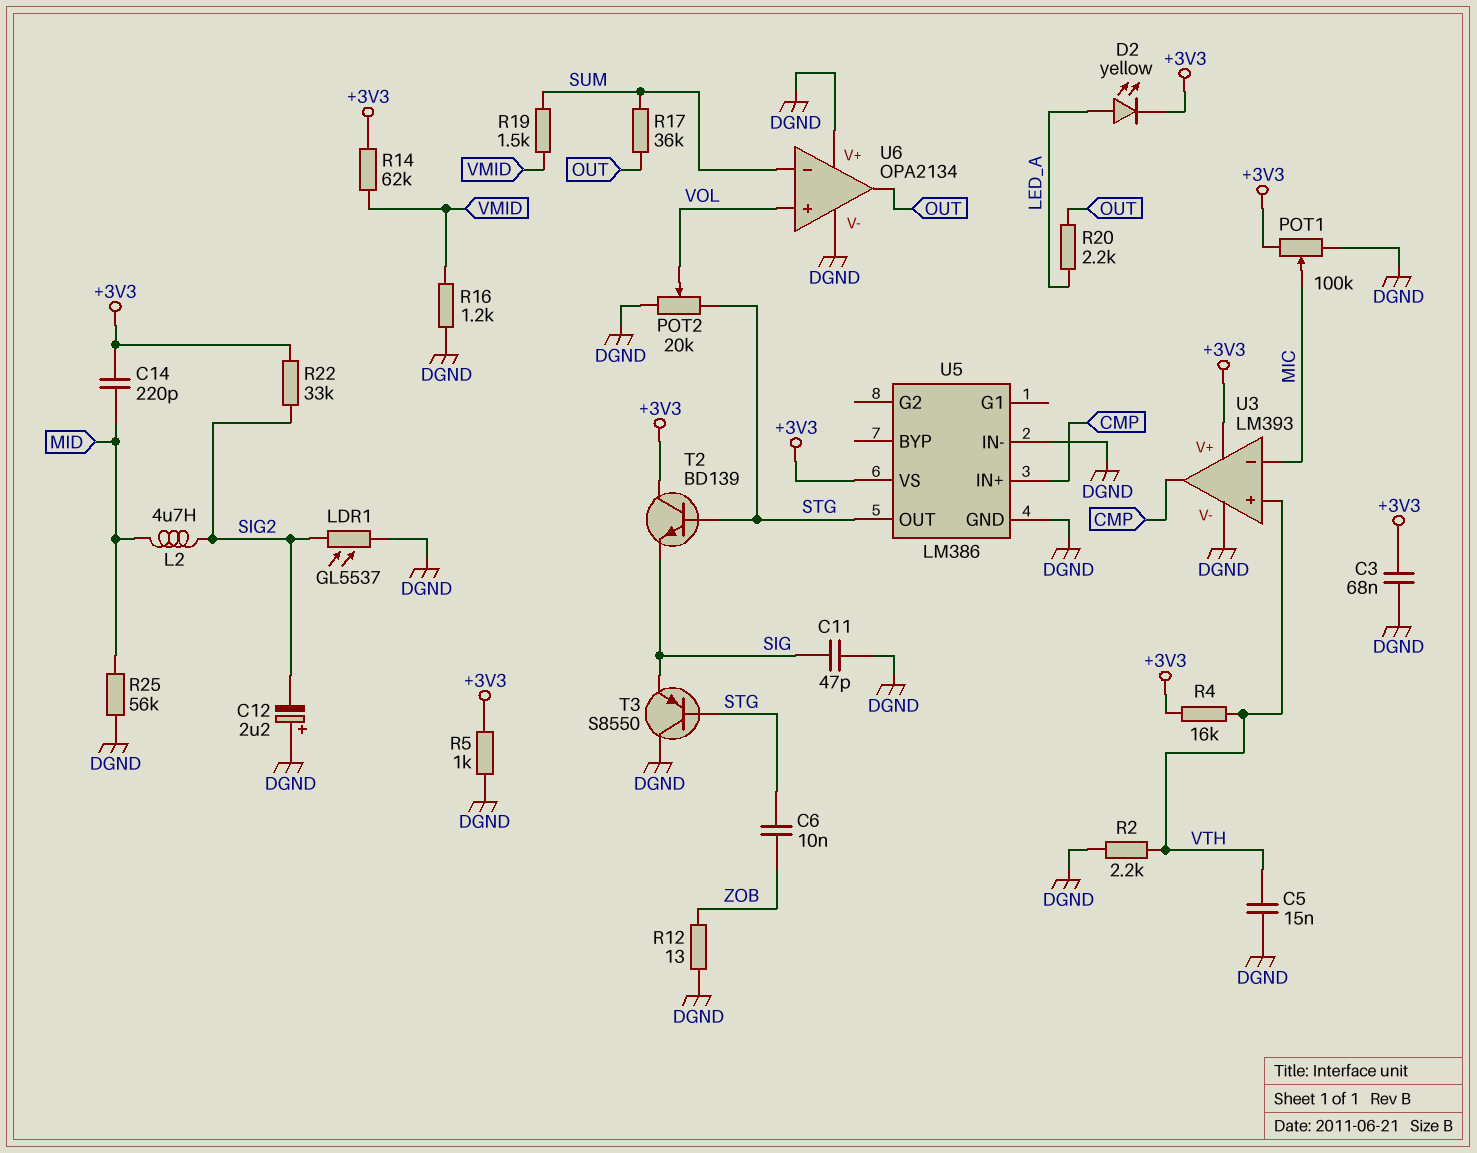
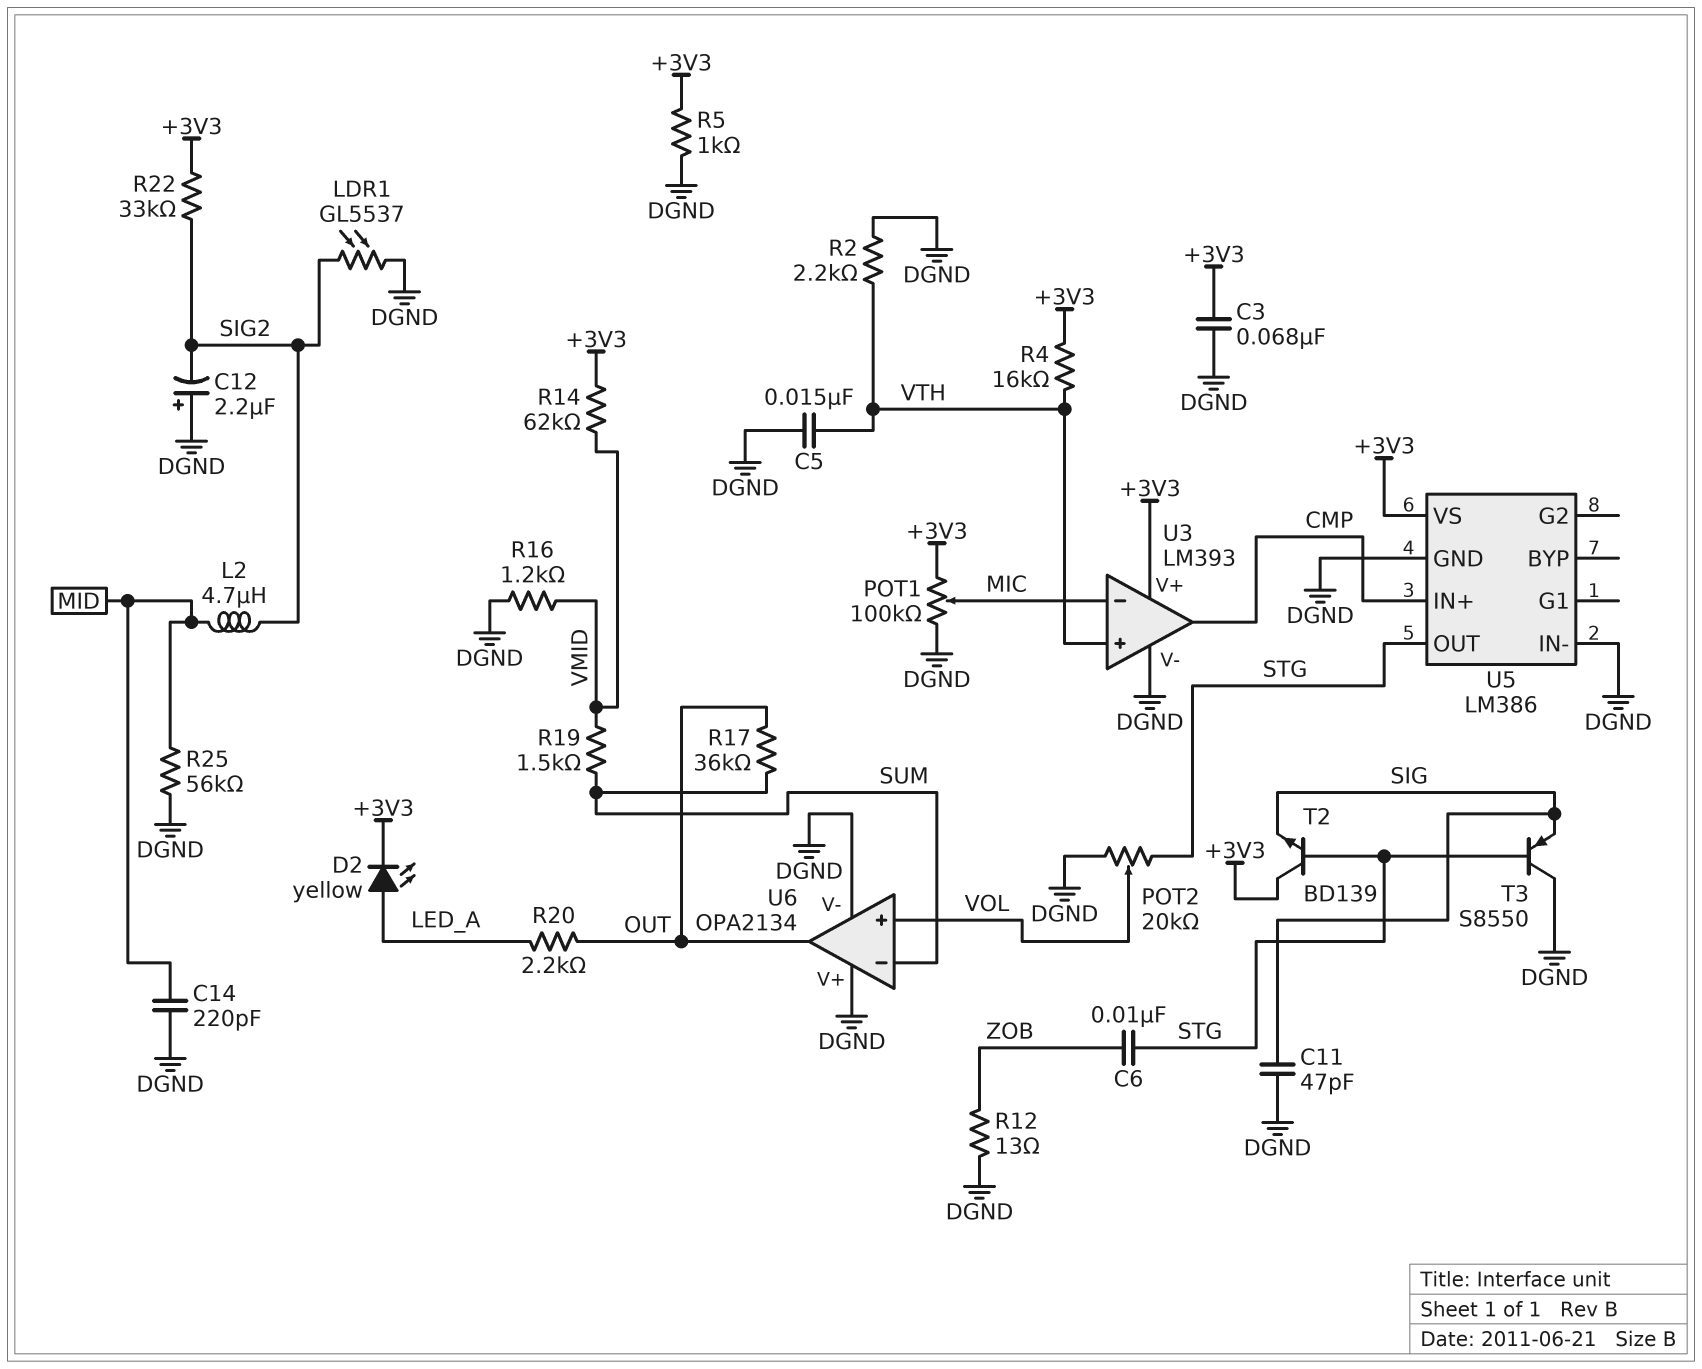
C14: 220pF (+3V3, MID) -> 220pF (DGND, MID)

